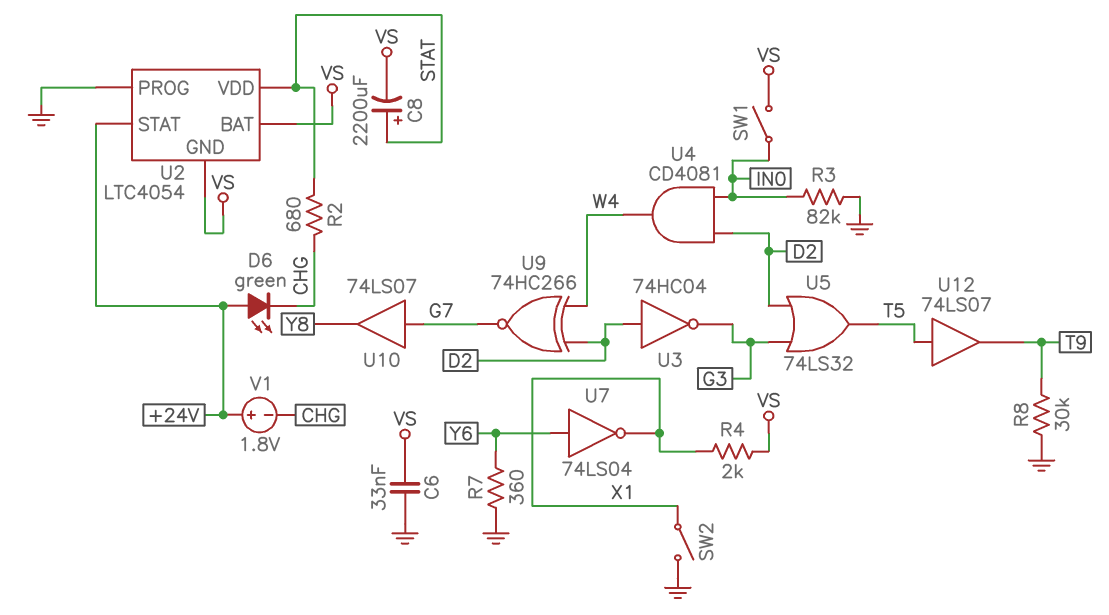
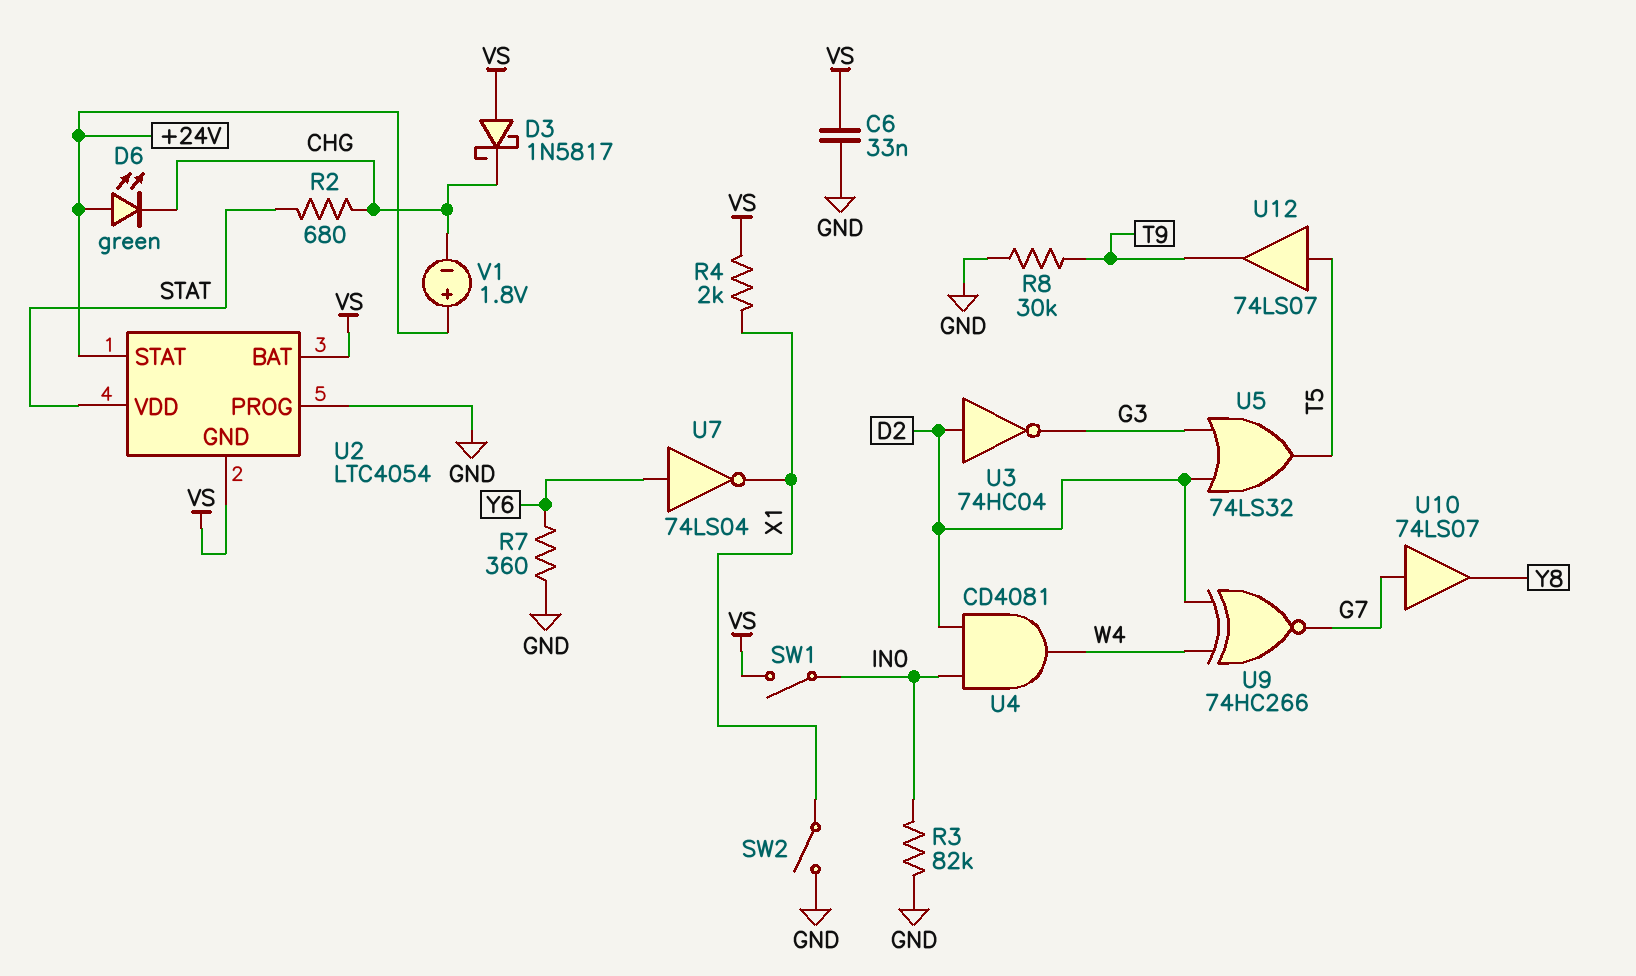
C8: 2200uF (plus STAT, minus VS) -> none
D3: none -> schottky 1N5817 (A VS, K CHG)

